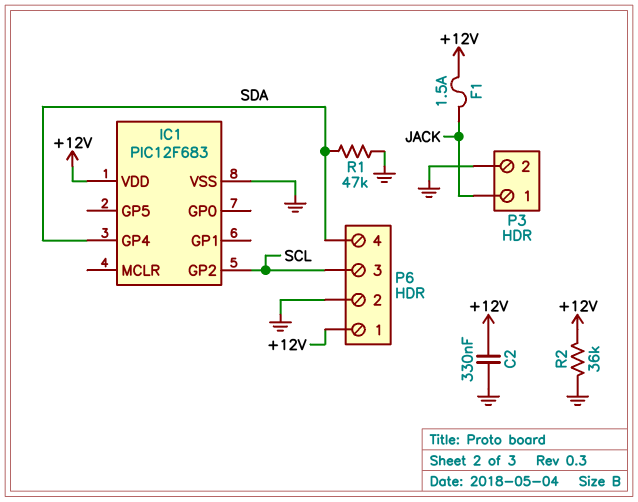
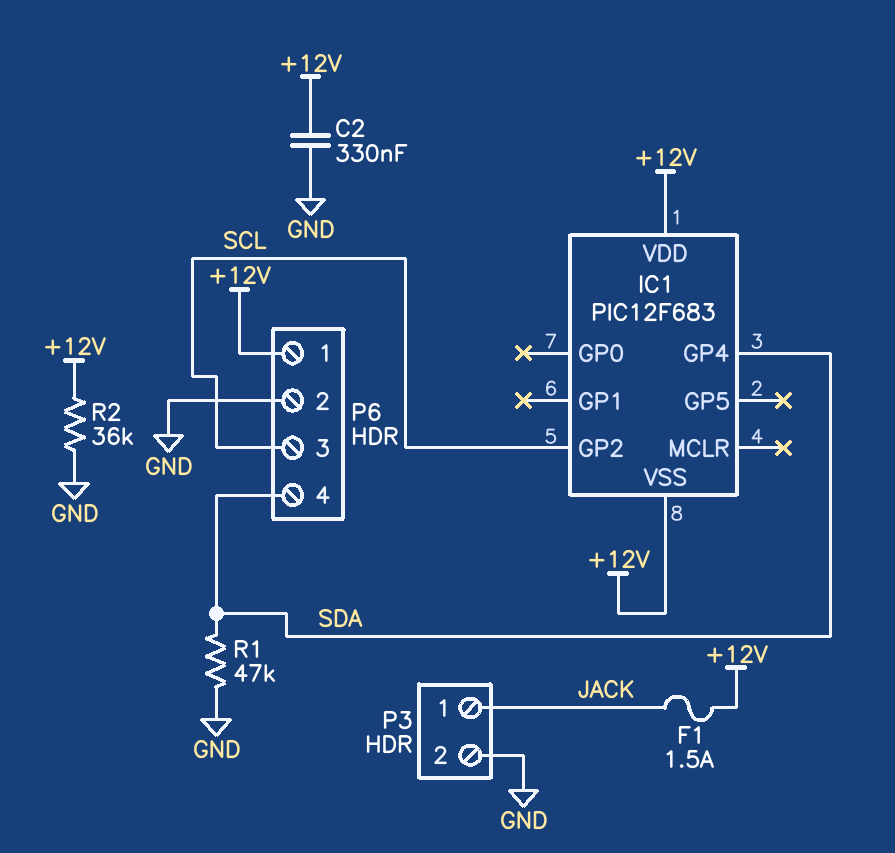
IC1 pin VSS: GND -> +12V

